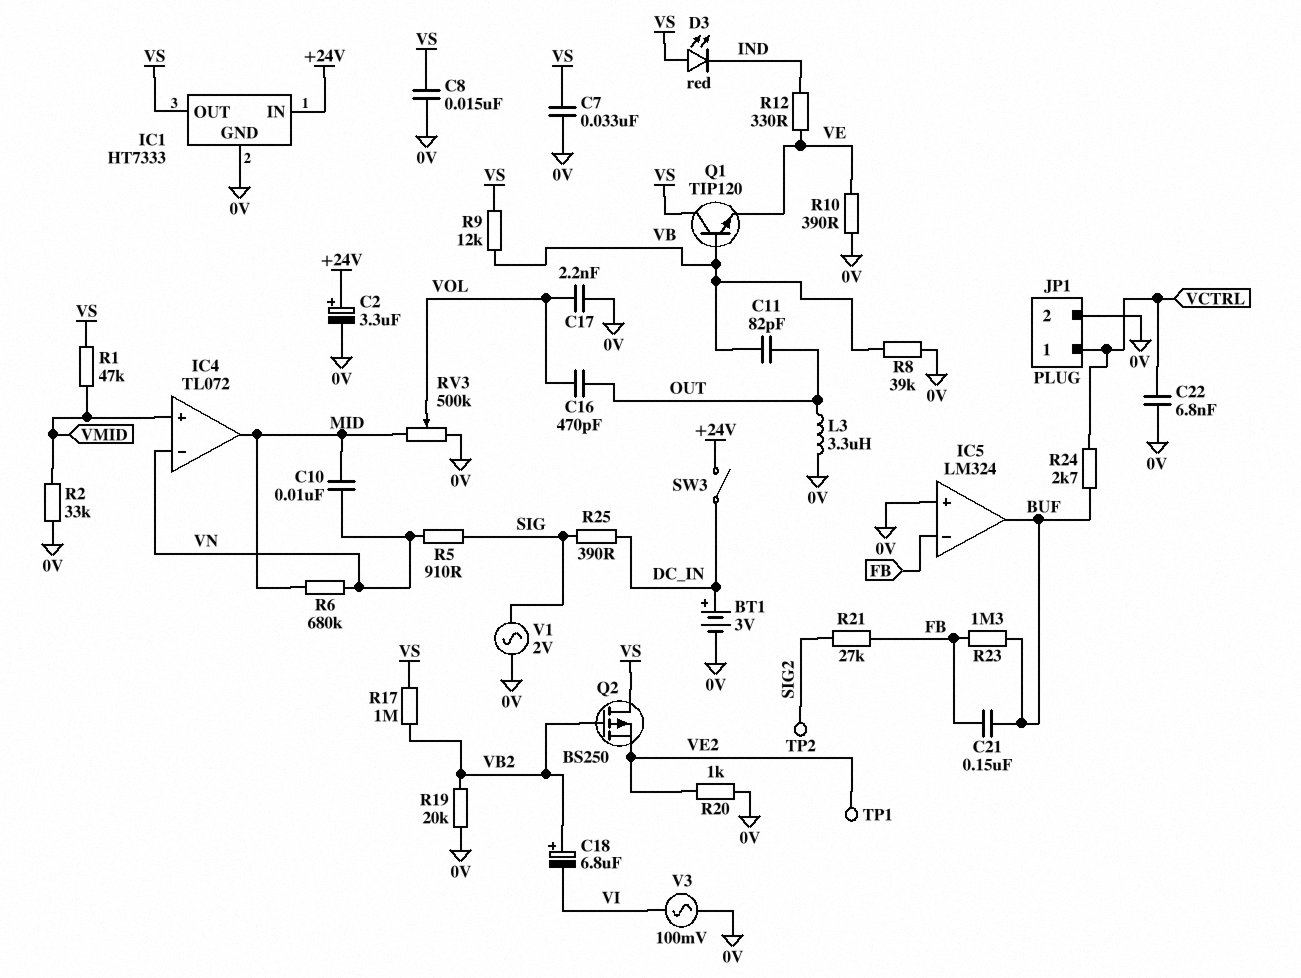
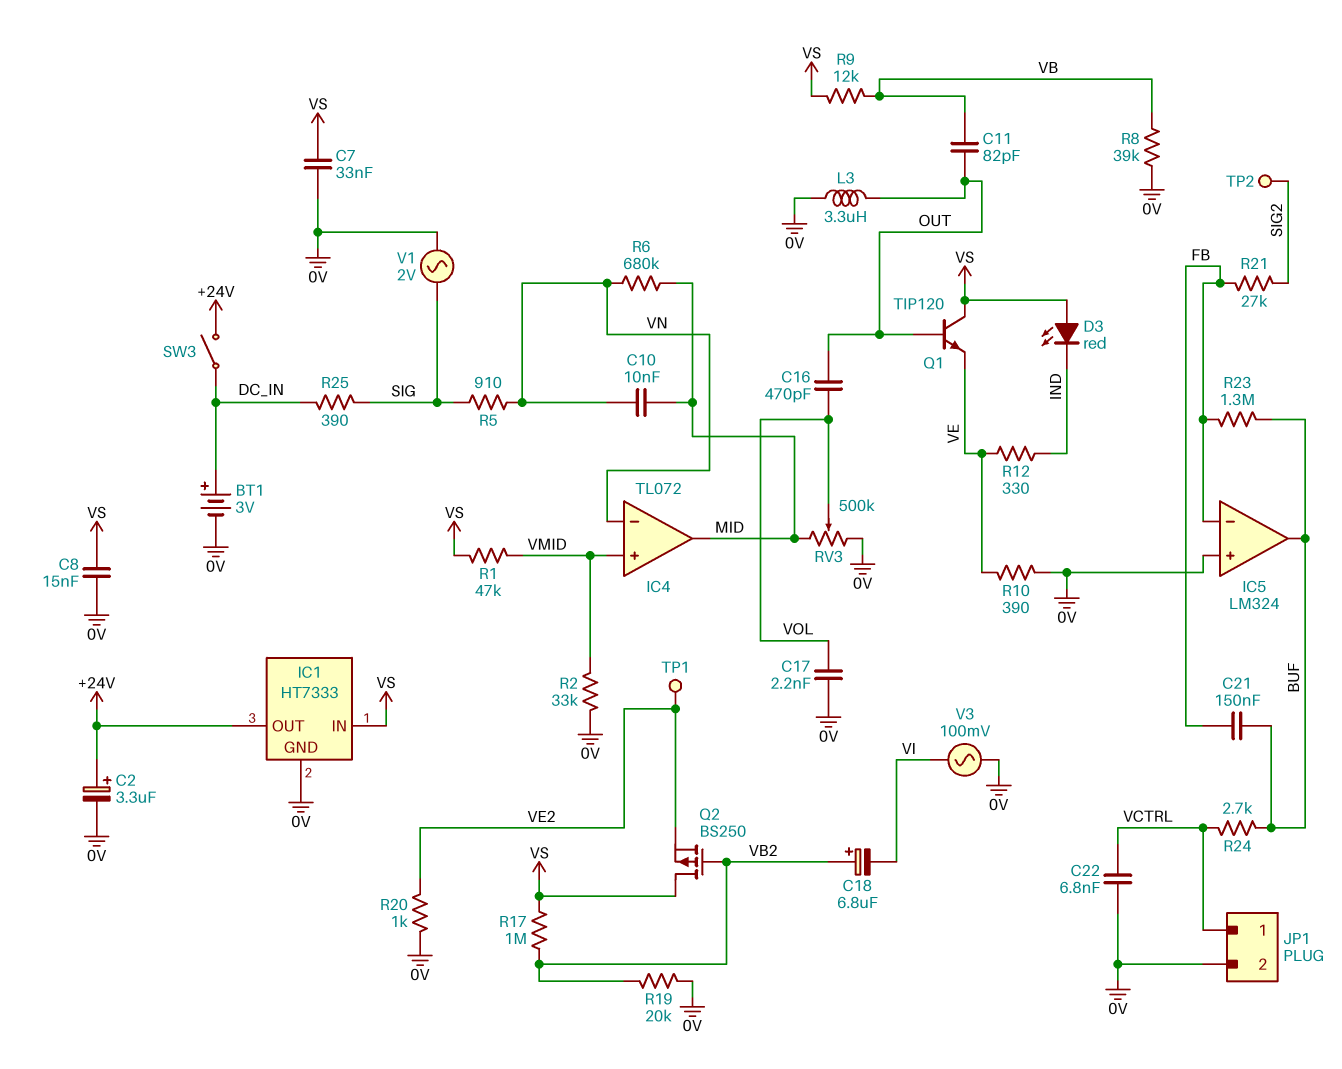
IC1 pin IN: +24V -> VS
IC1 pin OUT: VS -> +24V
Q1: NPN TIP120 (B VB, C VS, E VE) -> NPN TIP120 (B OUT, C VS, E VE)

